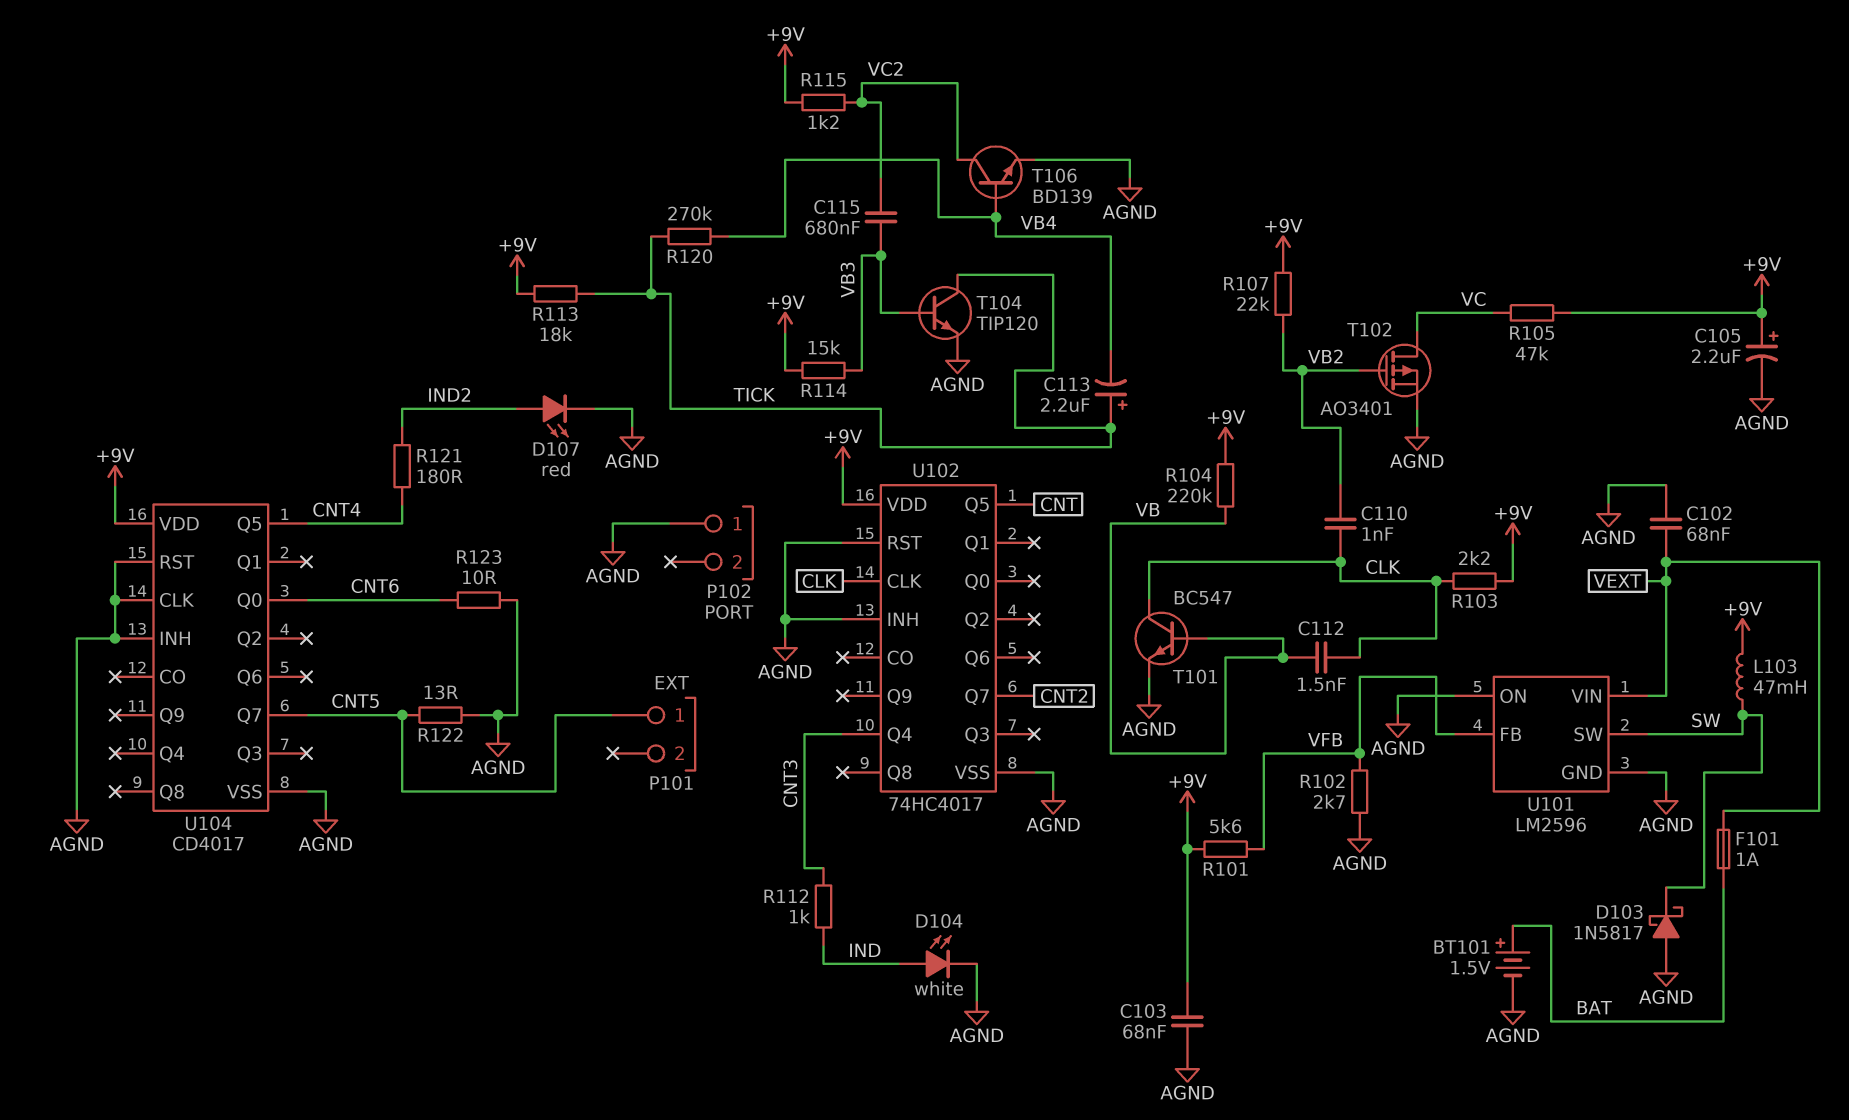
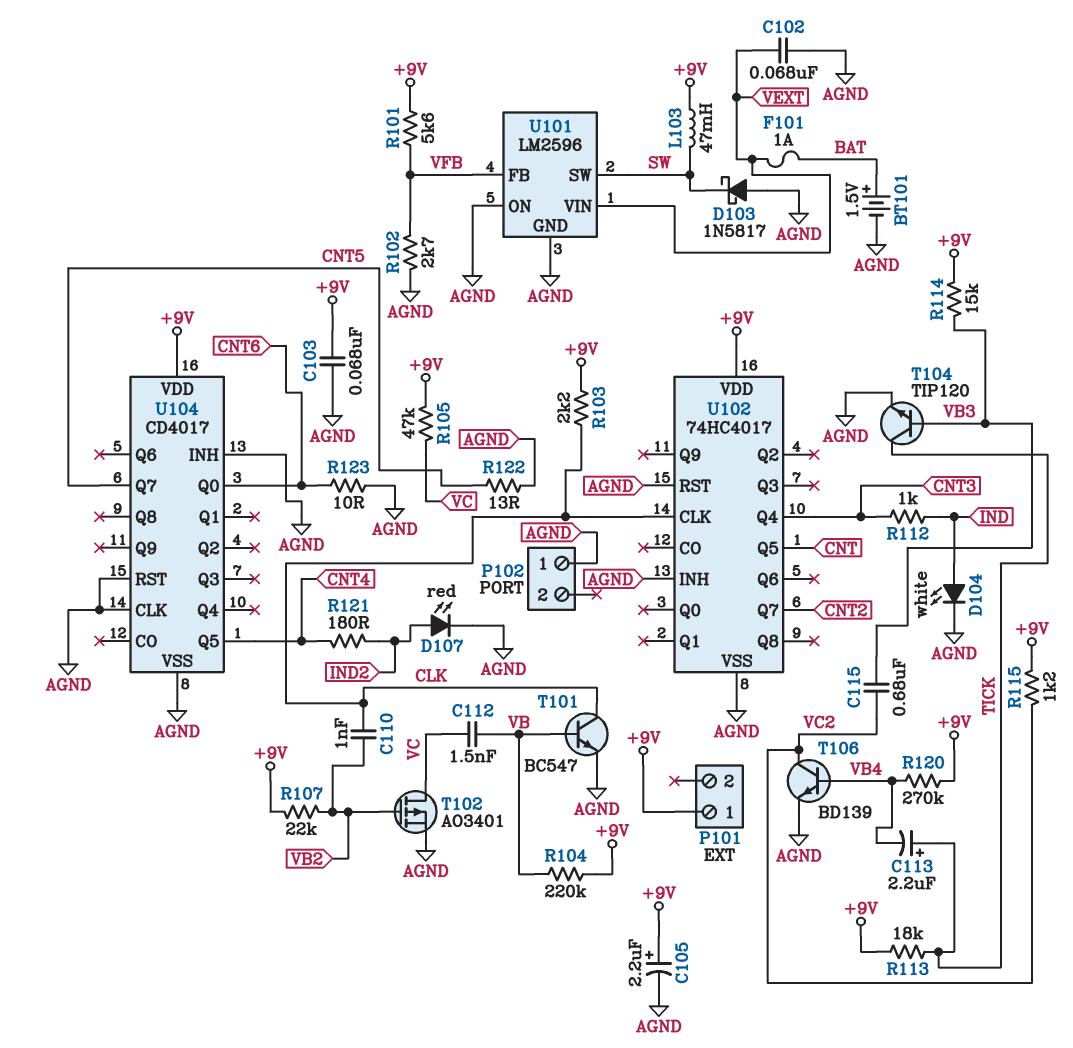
C112: 1.5nF (CLK, VB) -> 1.5nF (VB, VC)
P101 pin 1: CNT5 -> +9V
R120: 270k (TICK, VB4) -> 270k (+9V, VB4)

